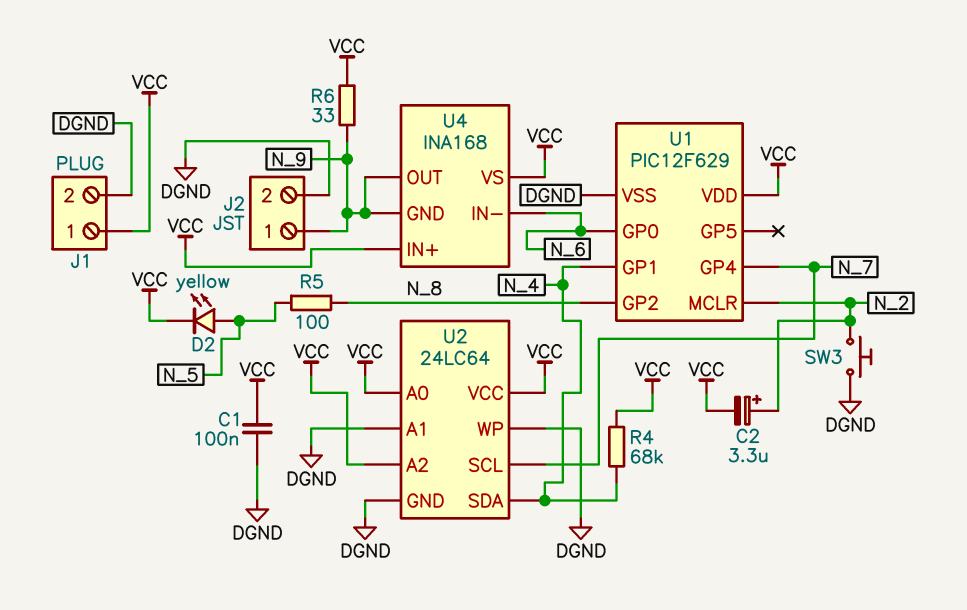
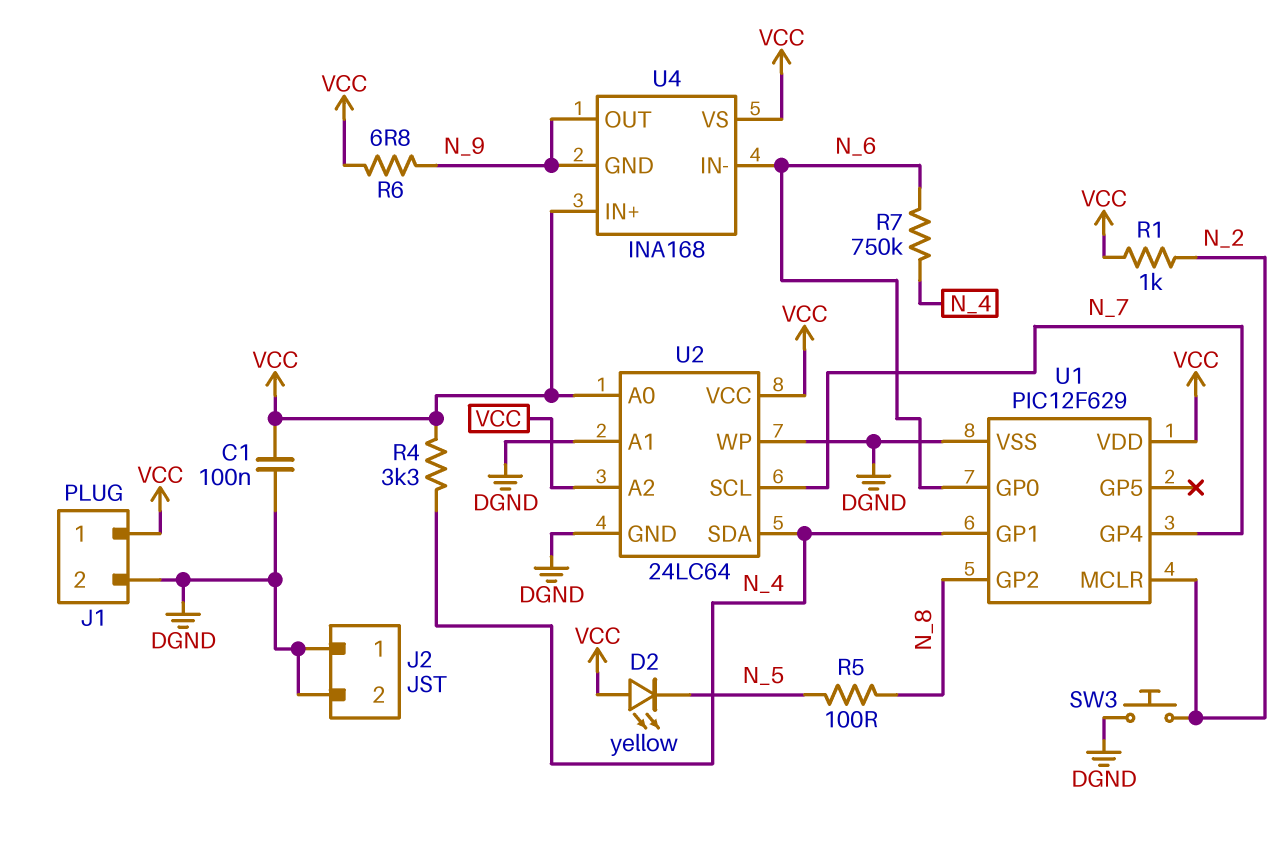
C2: 3.3uF (plus N_2, minus VCC) -> none
D2: LED yellow (A N_5, K VCC) -> LED yellow (A VCC, K N_5)
J2 pin 1: N_9 -> DGND
R1: none -> 1k (N_2, VCC)
R4: 68k (N_4, VCC) -> 3.3k (N_4, VCC)
R6: 33 (N_9, VCC) -> 6.8 (N_9, VCC)
R7: none -> 750k (N_4, N_6)

